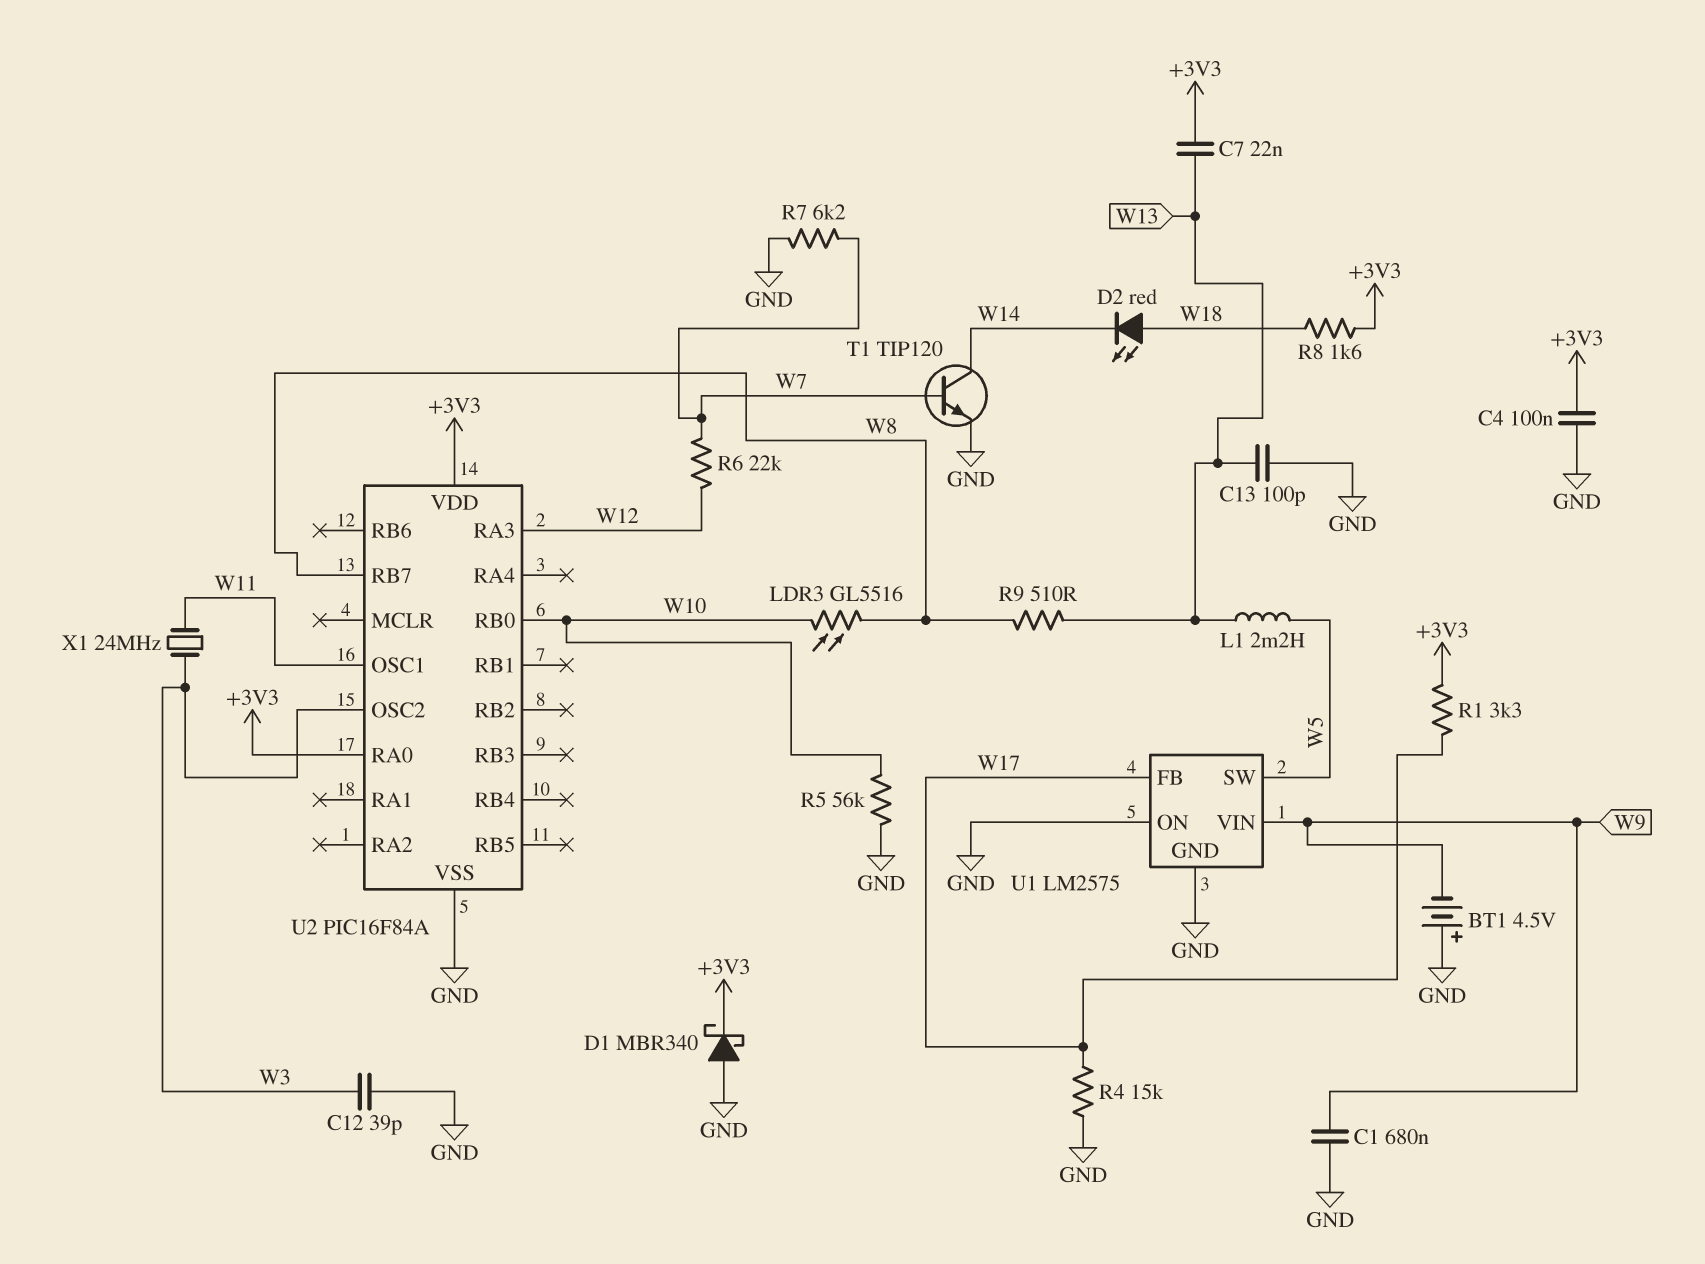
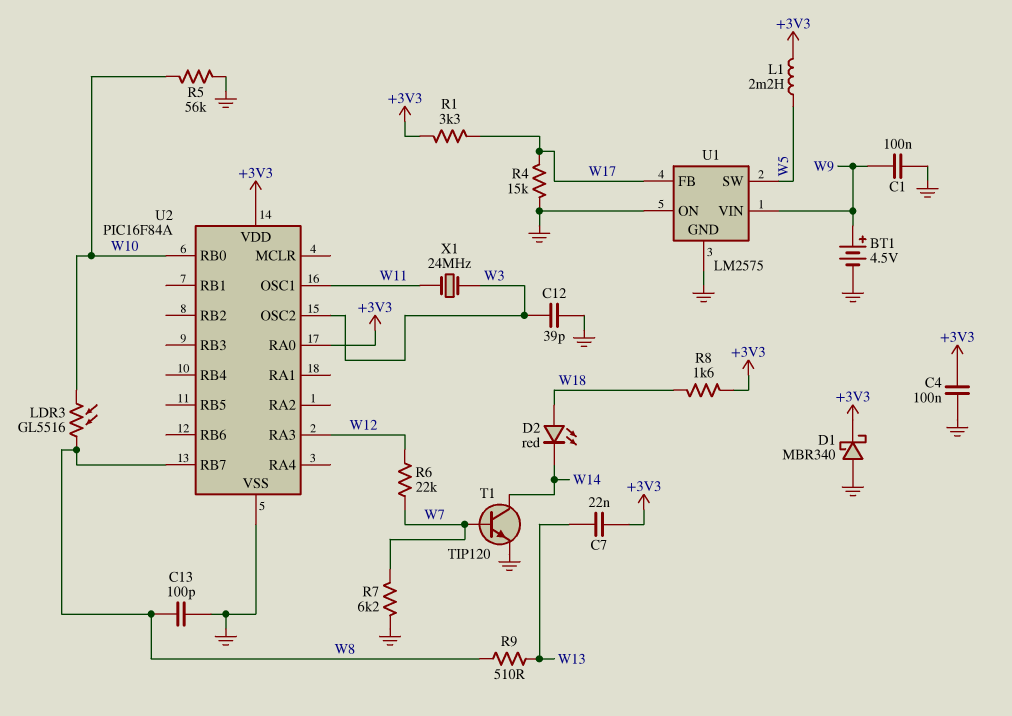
BT1: 4.5V (plus GND, minus W9) -> 4.5V (plus W9, minus GND)
C1: 680nF (GND, W9) -> 100nF (GND, W9)
C13: 100pF (GND, W13) -> 100pF (GND, W8)
L1: 2.2mH (W5, W13) -> 2.2mH (+3V3, W5)

